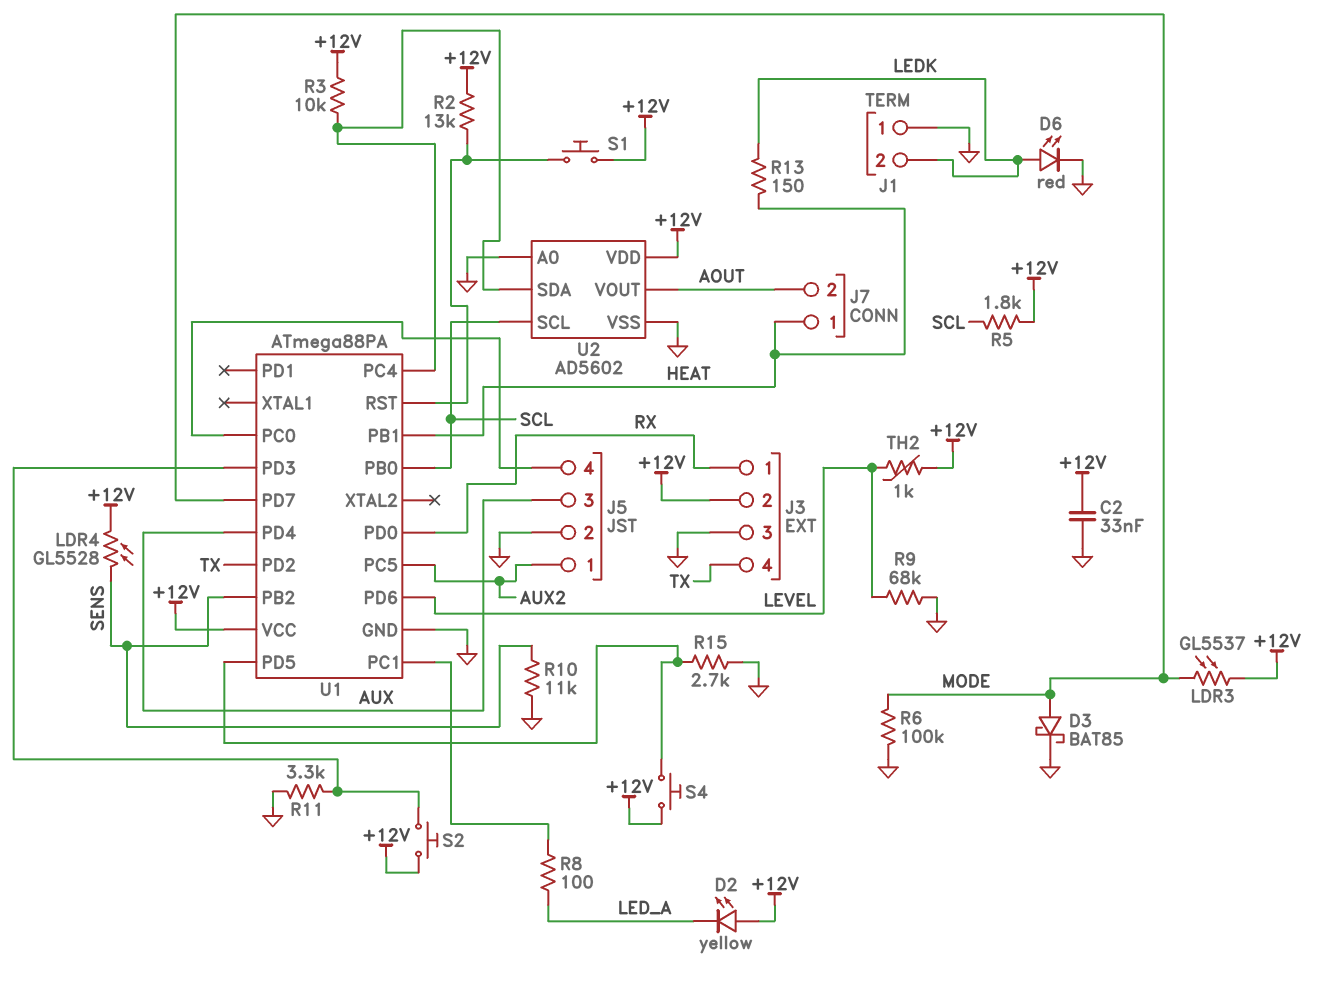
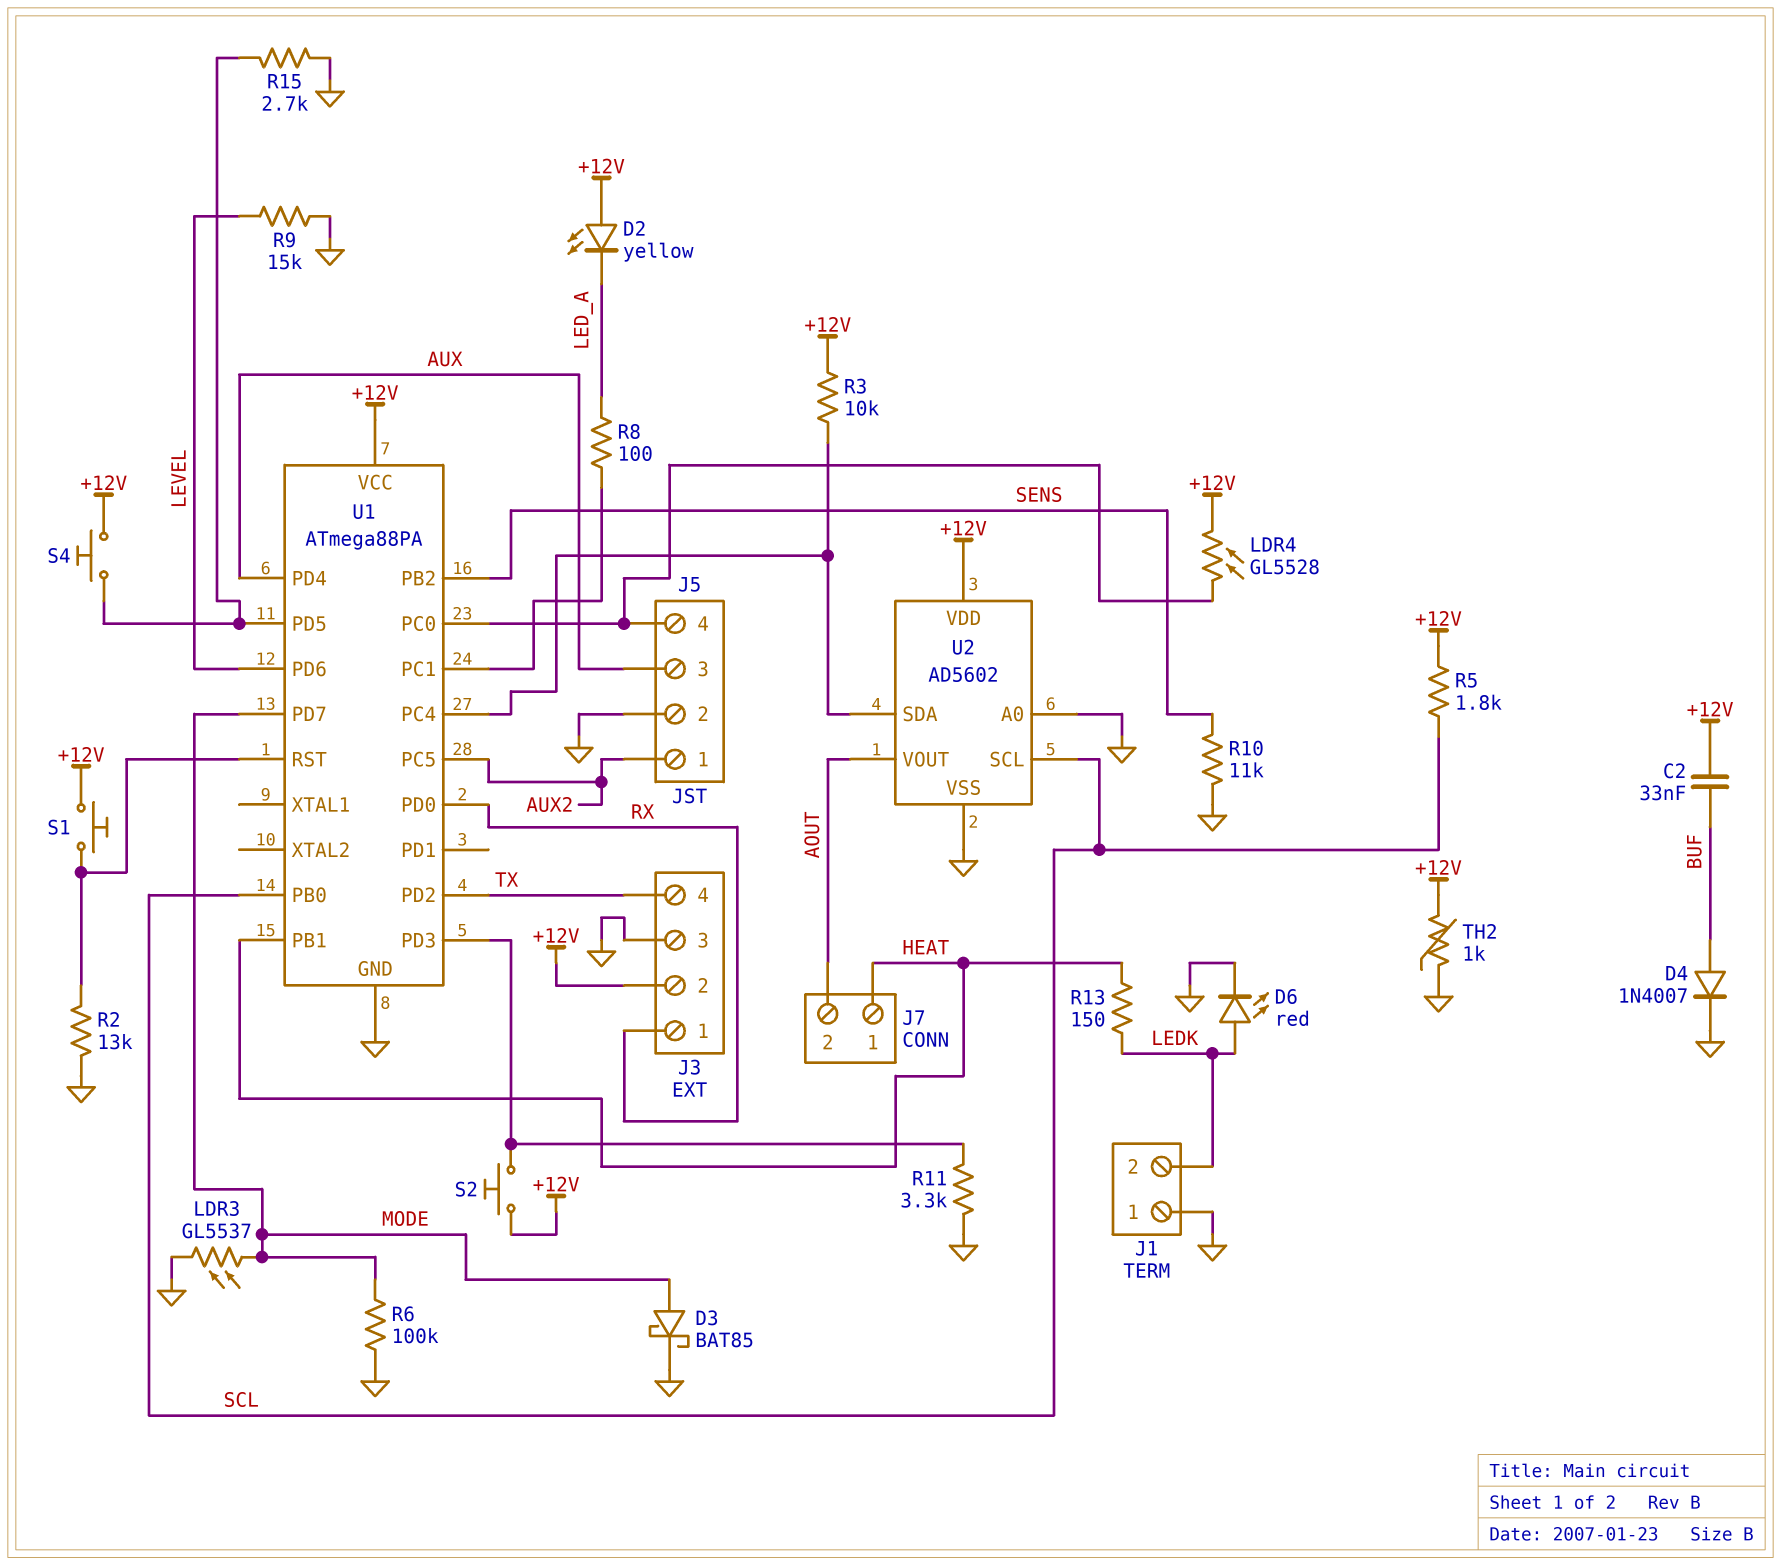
C2: 33nF (+12V, GND) -> 33nF (+12V, BUF)
D4: none -> diode 1N4007 (A BUF, K GND)
LDR3: GL5537 (+12V, MODE) -> GL5537 (GND, MODE)
LDR4: GL5528 (+12V, SENS) -> GL5528 (+12V, J5/4)
R2: 13k (+12V, U1/RST) -> 13k (GND, U1/RST)
R9: 68k (GND, LEVEL) -> 15k (GND, LEVEL)
TH2: 1k (+12V, LEVEL) -> 1k (+12V, GND)

